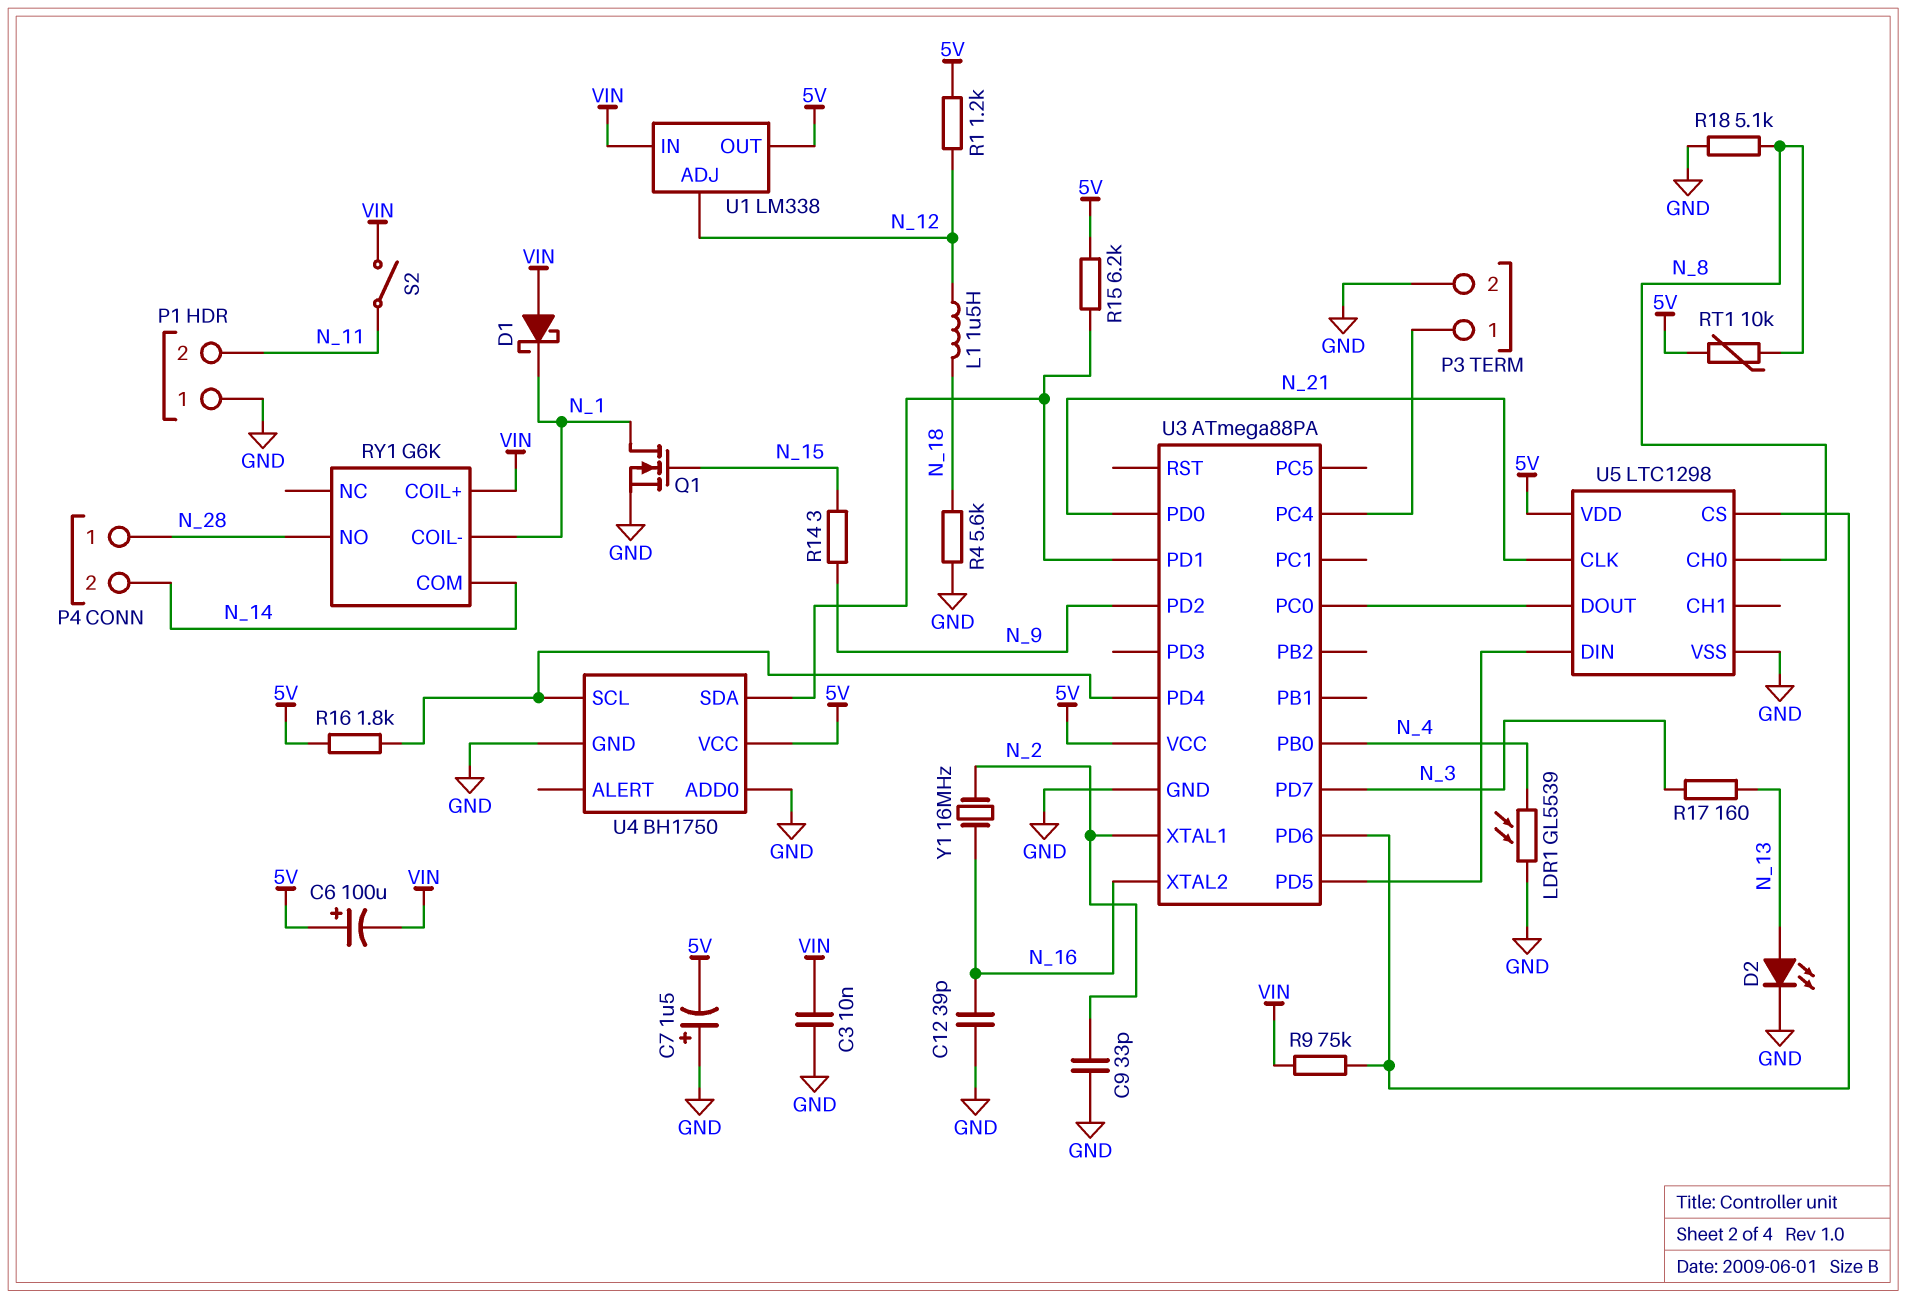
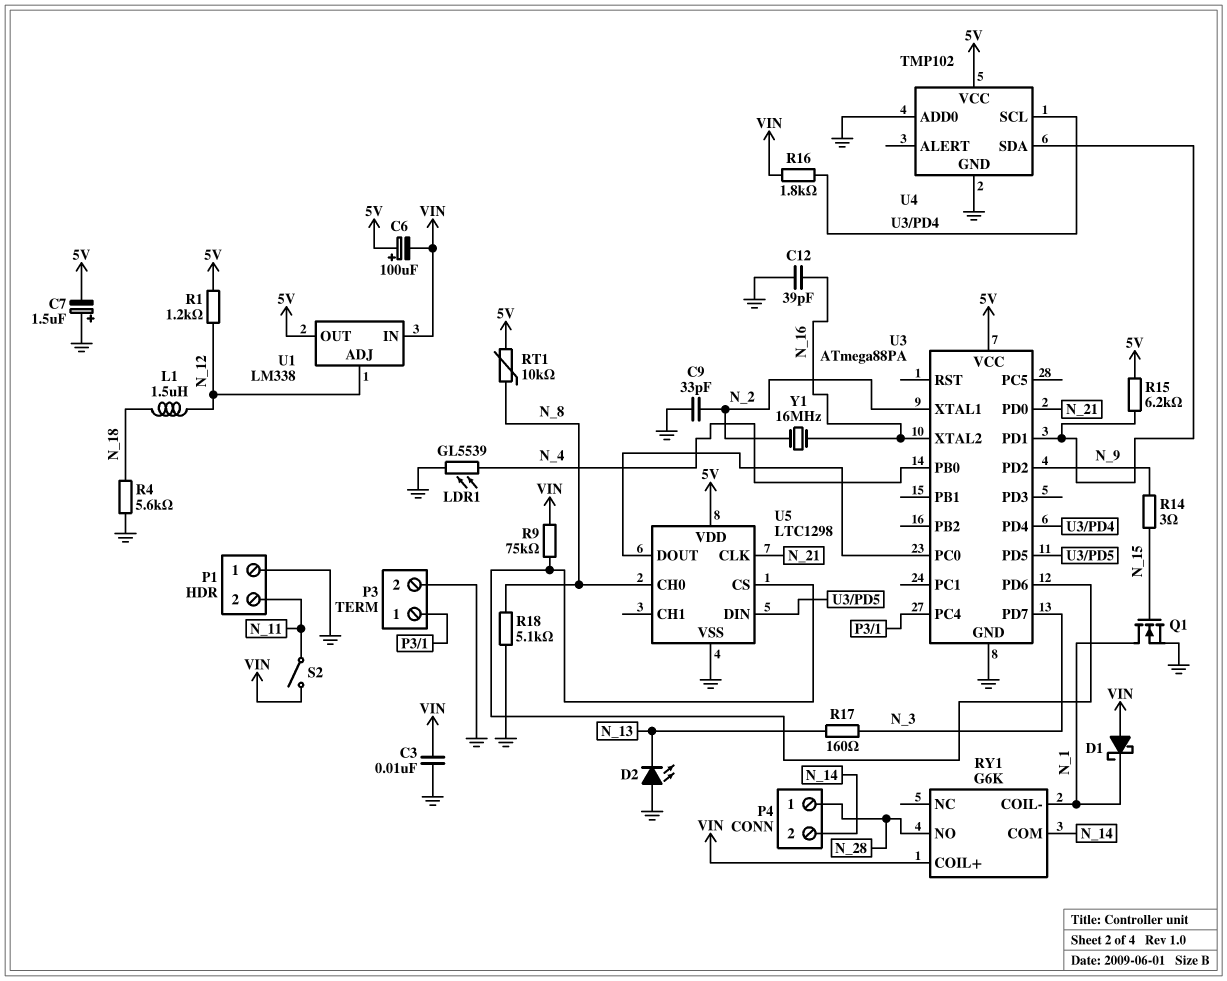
D2: LED (A N_13, K GND) -> LED (A GND, K N_13)
R16: 1.8k (5V, U3/PD4) -> 1.8k (U3/PD4, VIN)
U4: BH1750 -> TMP102

